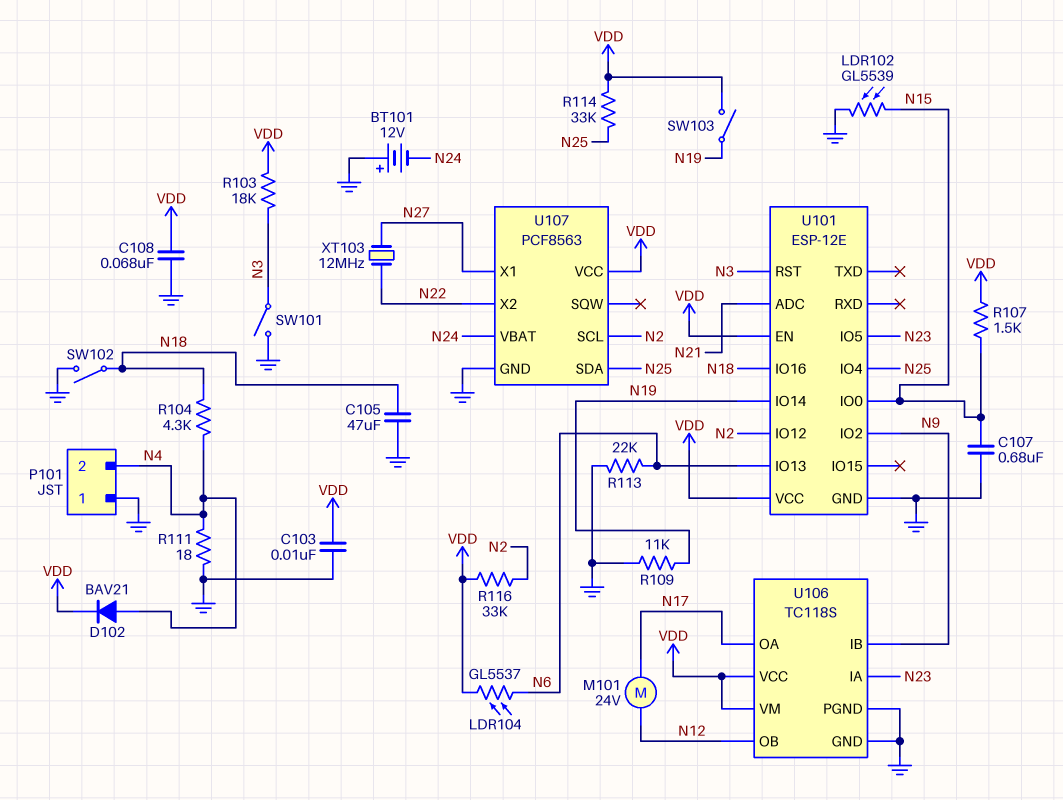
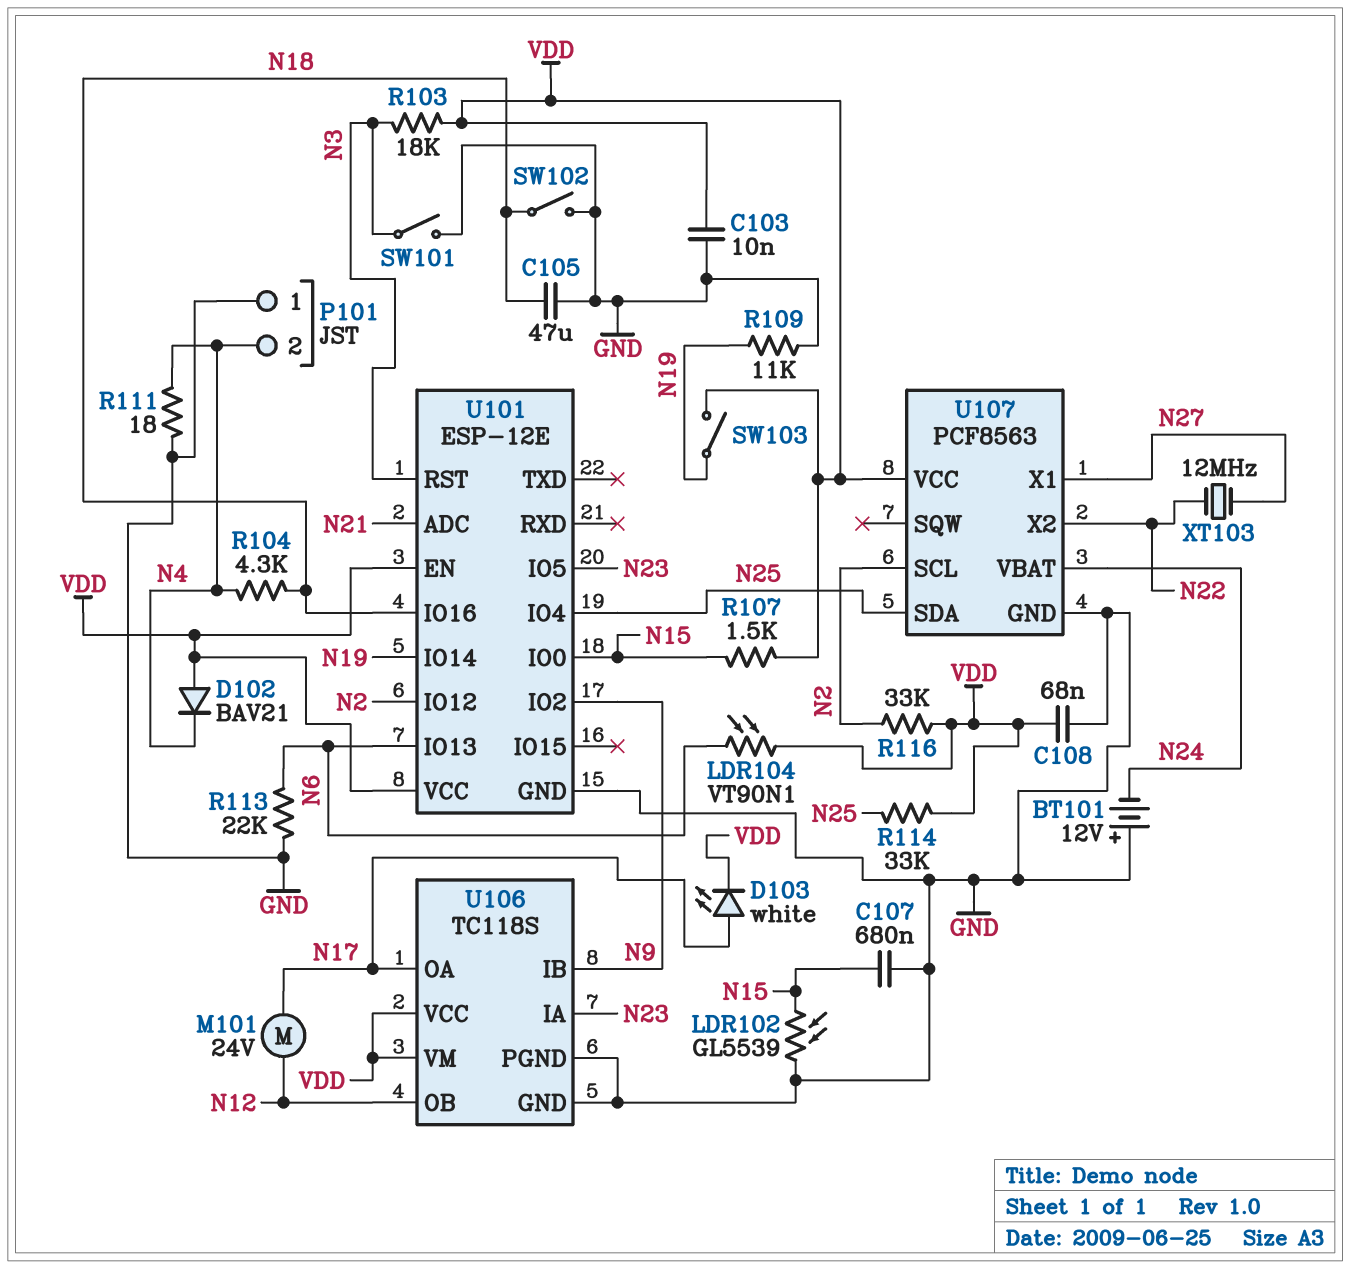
D102: diode BAV21 (A N4, K VDD) -> diode BAV21 (A VDD, K N4)
D103: none -> LED white (A N17, K VDD)
LDR104: GL5537 (N6, VDD) -> VT90N1 (N6, VDD)

